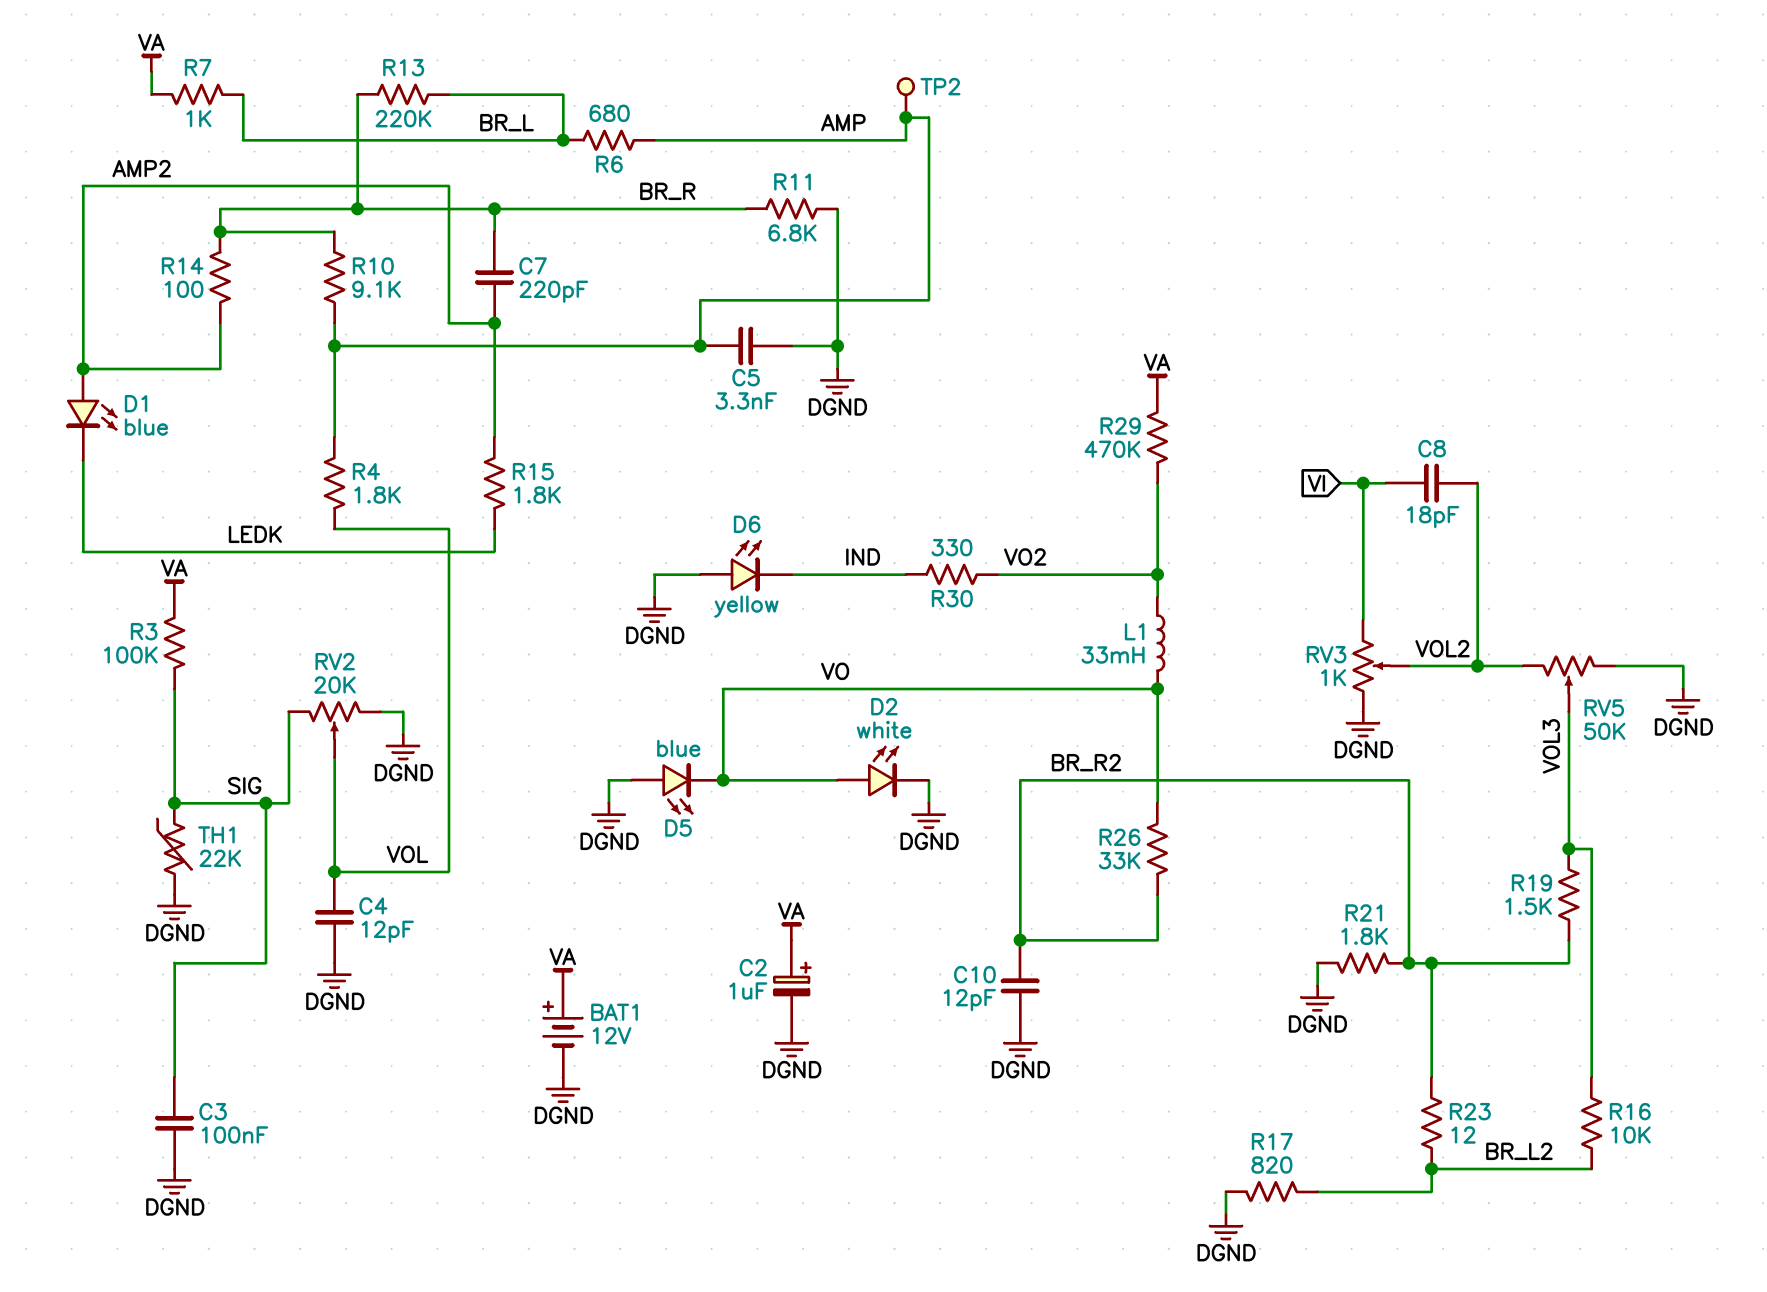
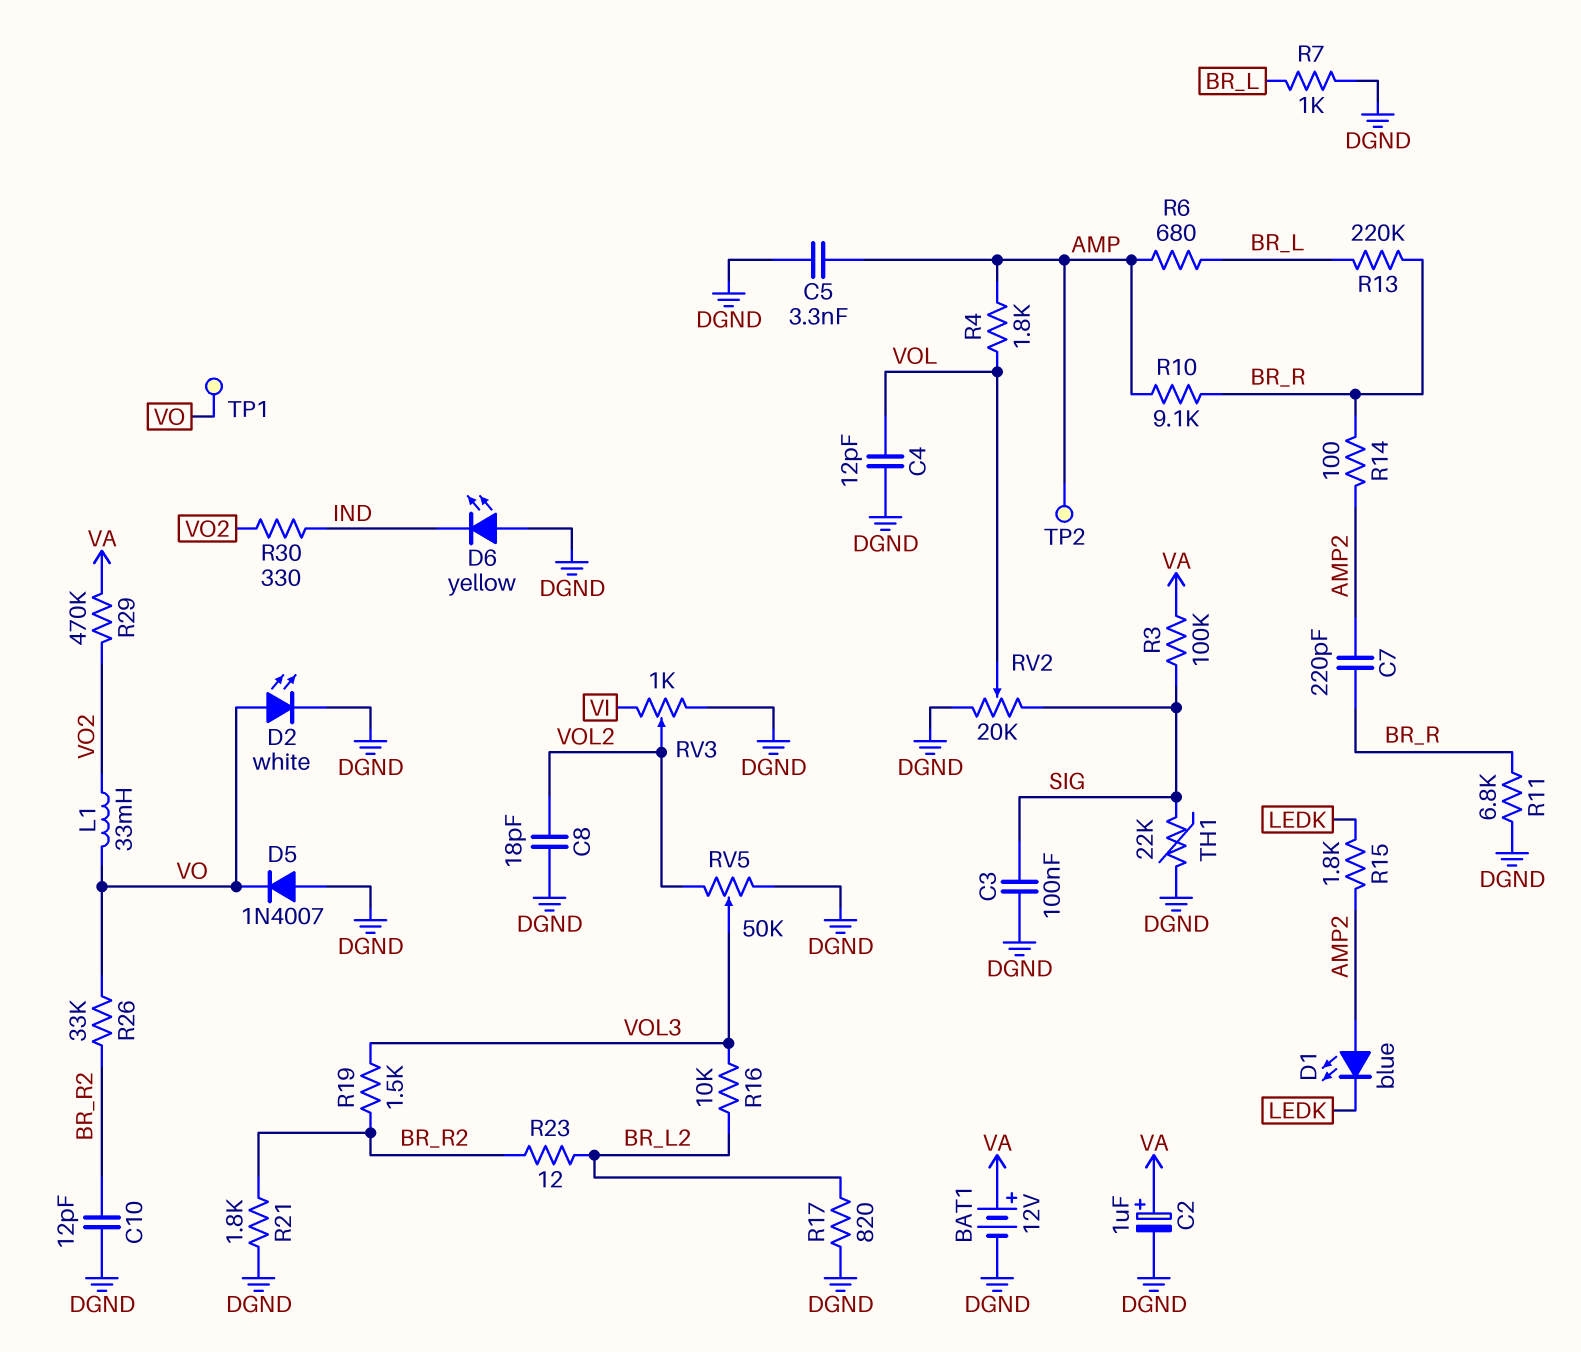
C8: 18pF (VI, VOL2) -> 18pF (DGND, VOL2)
D5: LED blue (A DGND, K VO) -> diode 1N4007 (A DGND, K VO)
R7: 1k (BR_L, VA) -> 1k (BR_L, DGND)
TP1: none -> test point (VO)

